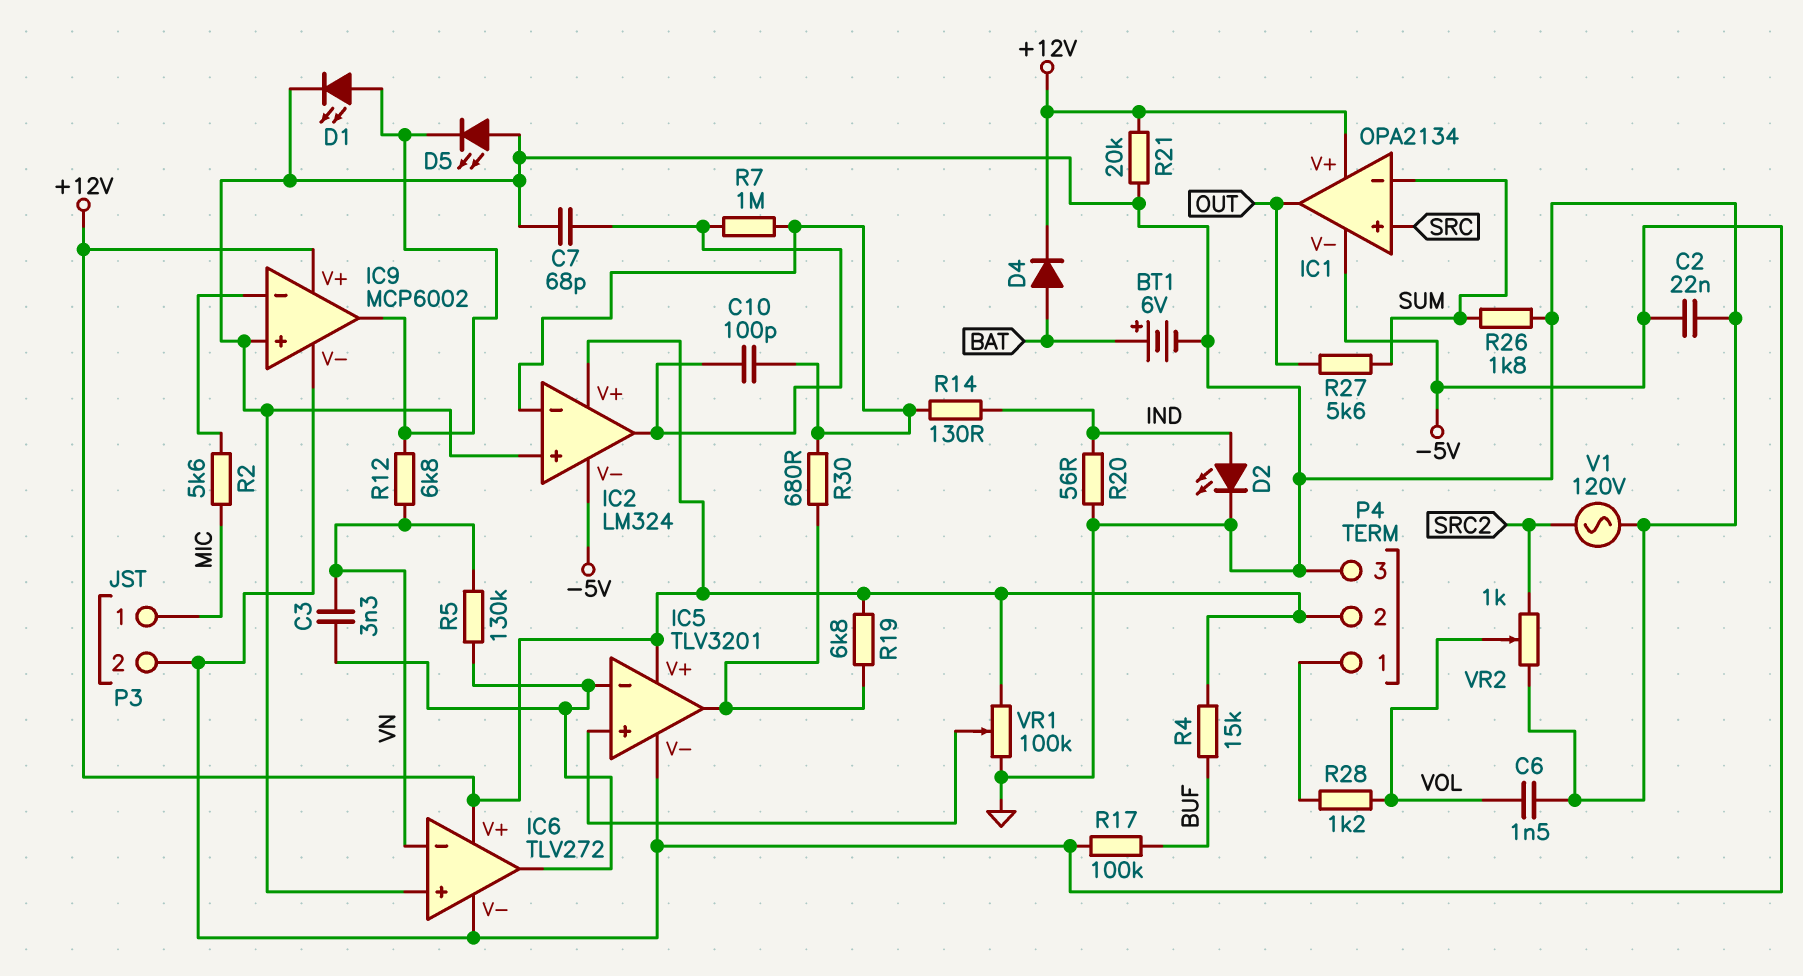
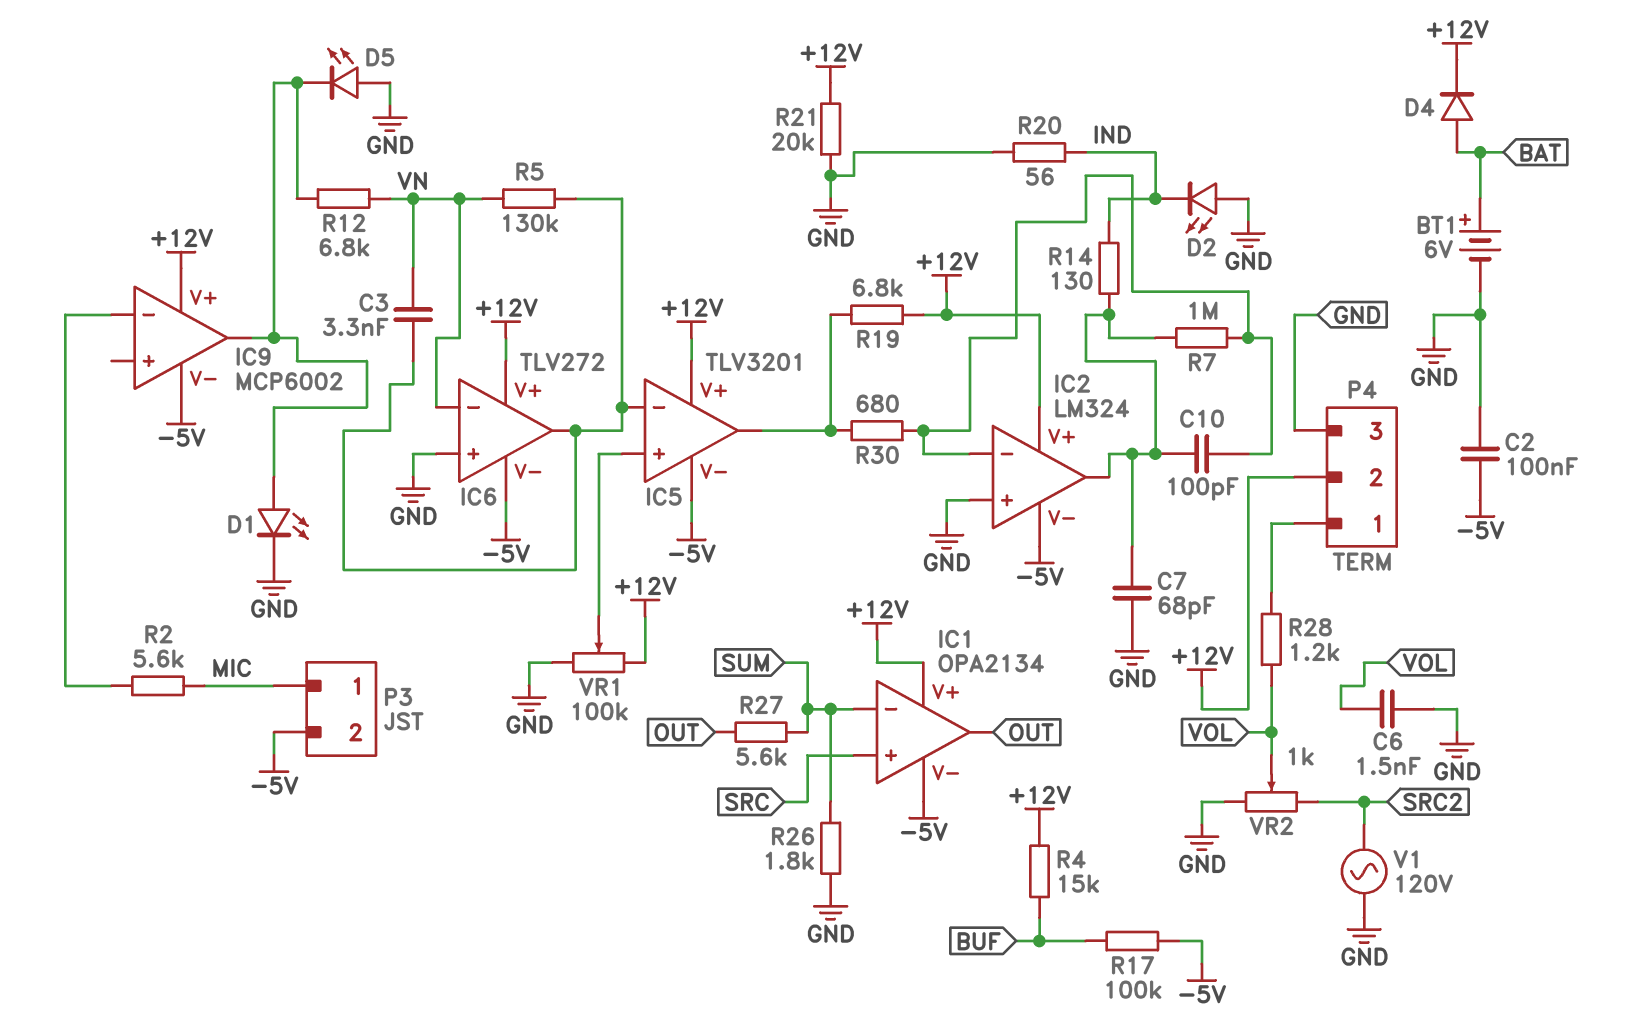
C2: 22nF (-5V, GND) -> 100nF (-5V, GND)
D2: LED (A IND, K GND) -> LED (A GND, K IND)
IC9 pin in+: GND -> none
R14: 130 (IC2/in-, IND) -> 130 (IC2/out, IND)

